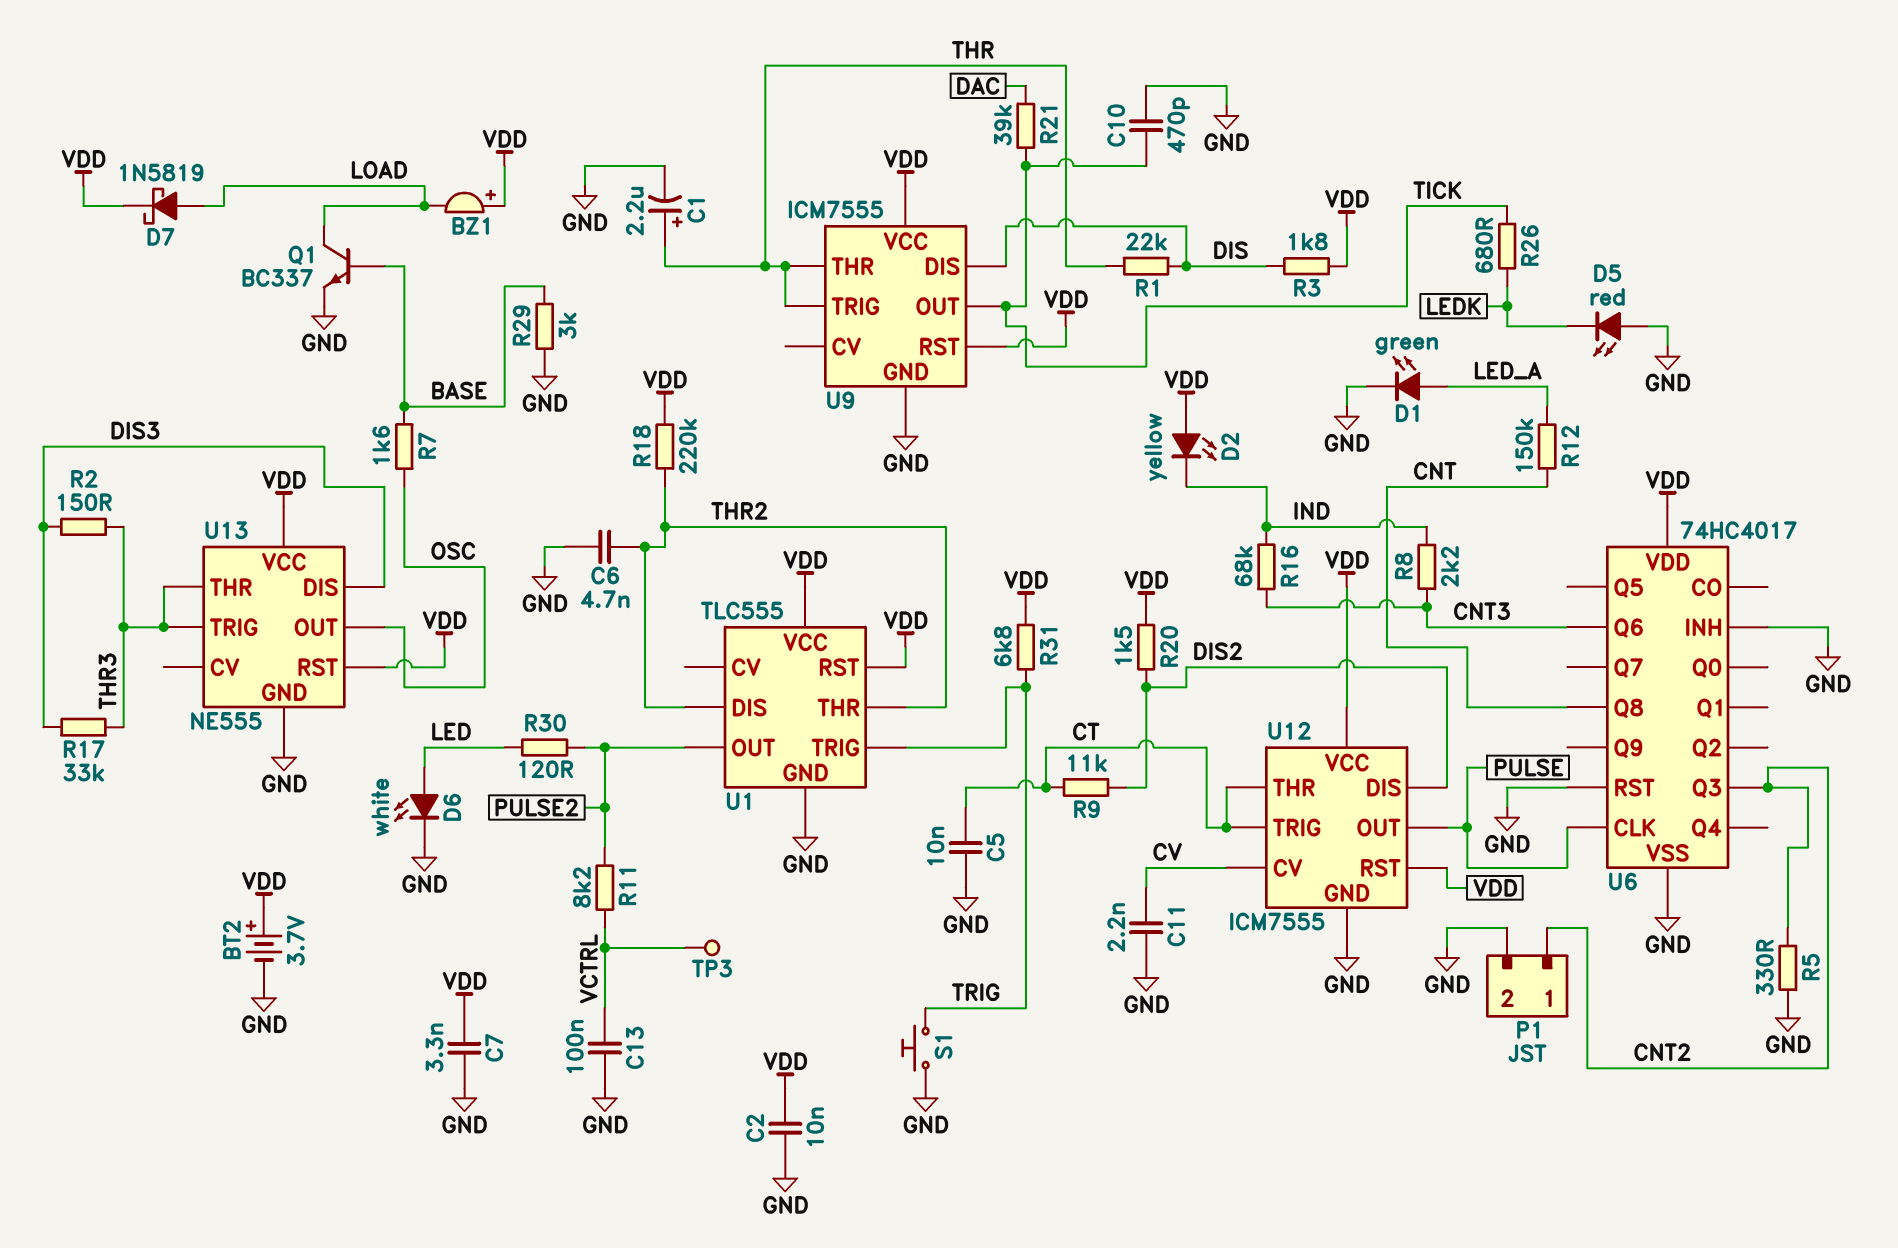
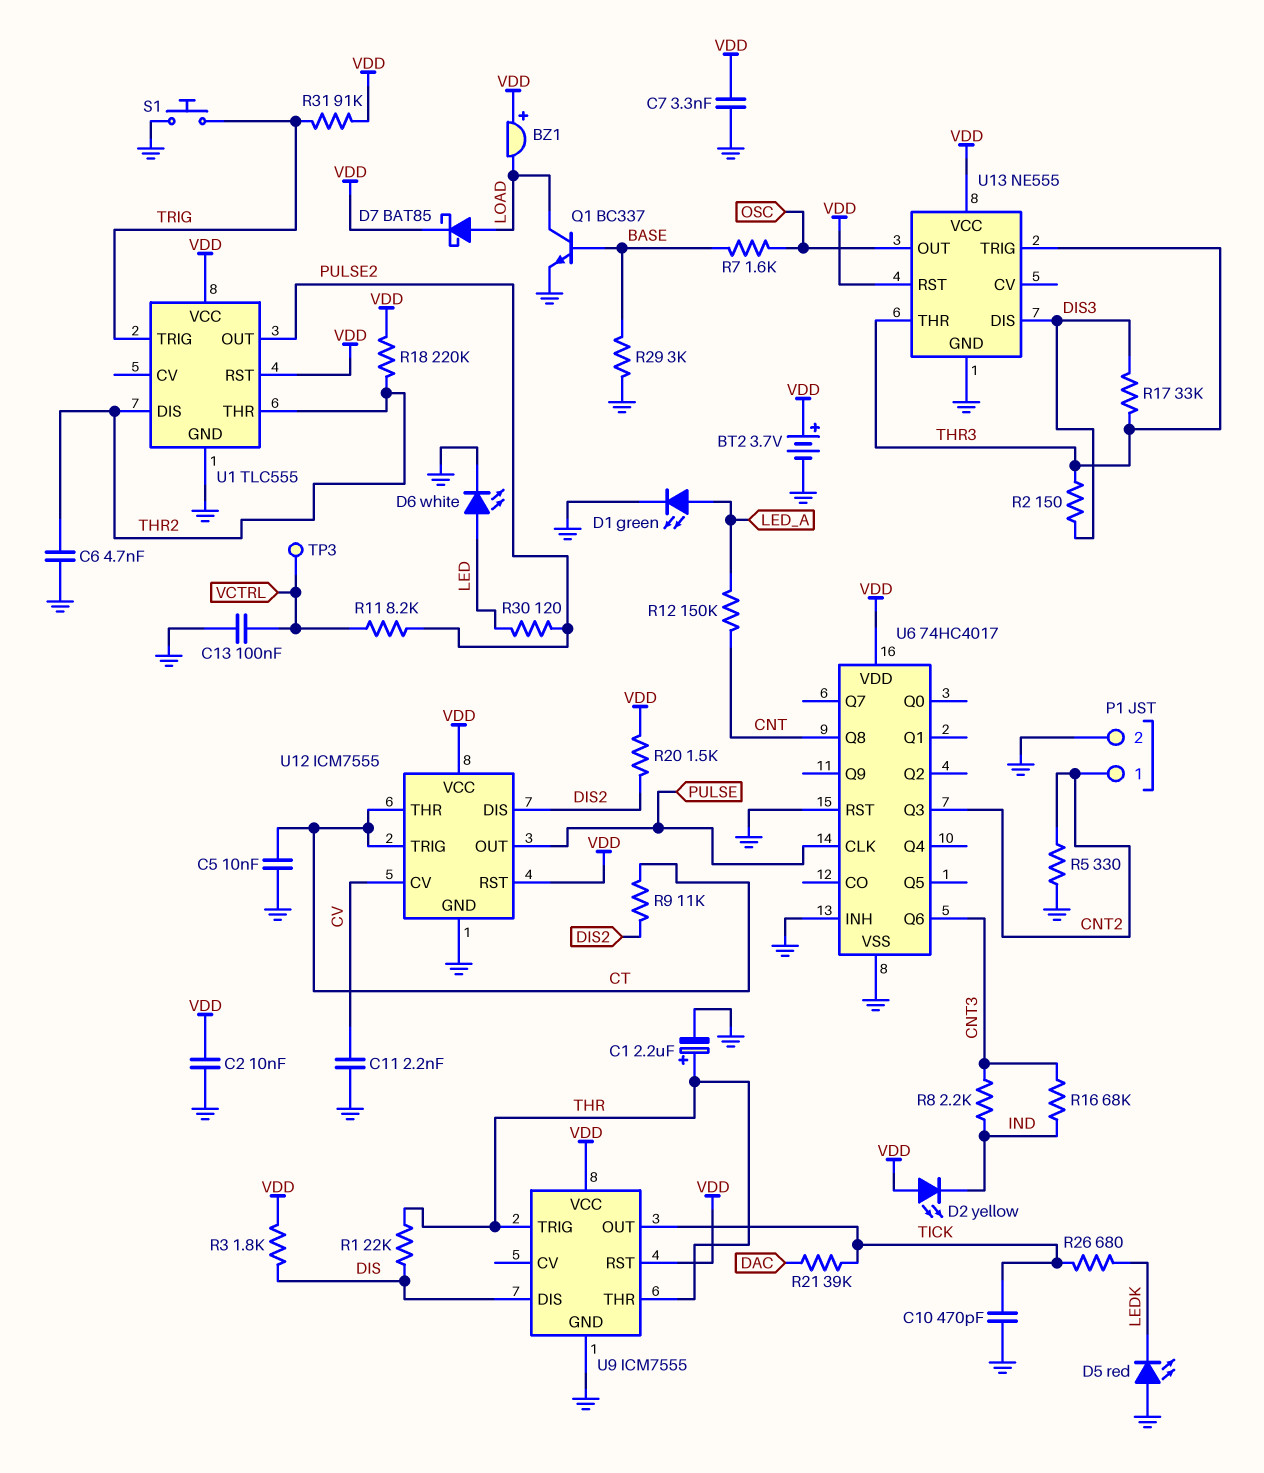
D7: schottky 1N5819 (A LOAD, K VDD) -> schottky BAT85 (A LOAD, K VDD)
R31: 6.8k (TRIG, VDD) -> 91k (TRIG, VDD)

